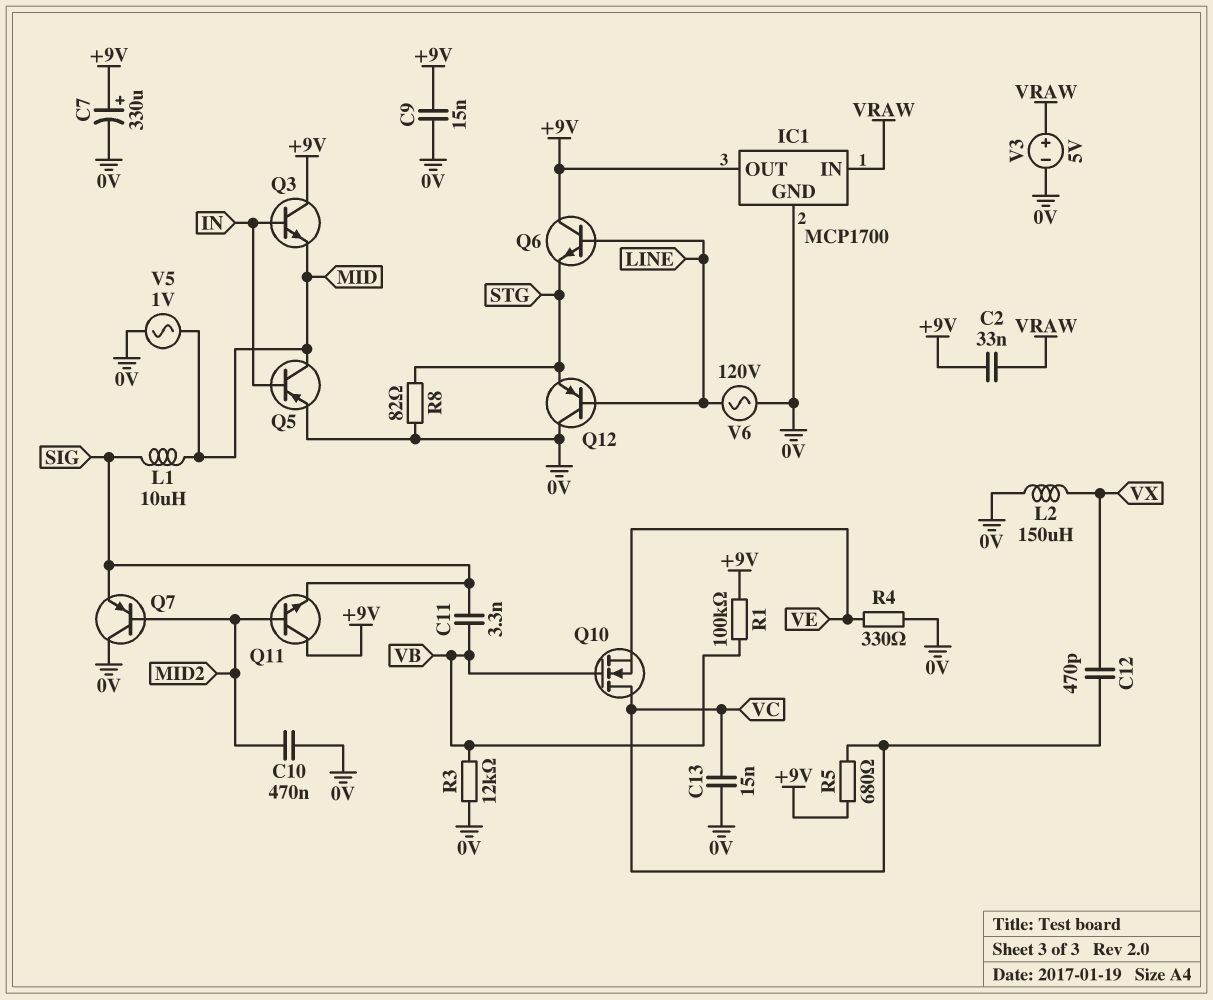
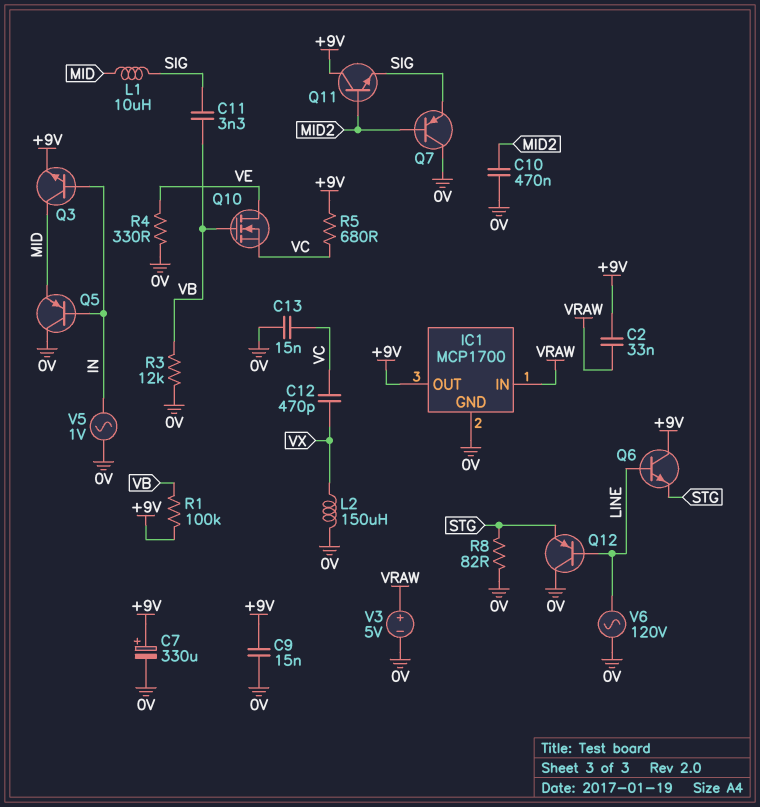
Q3: NPN (B IN, C +9V, E MID) -> NPN (B IN, C MID, E +9V)
Q5: PNP (B IN, C MID, E 0V) -> PNP (B IN, C 0V, E MID)
Q10: NMOS (G VB, D VC, S VE) -> NMOS (G VB, D VE, S VC)
V5: AC 1V (0V, MID) -> AC 1V (0V, IN)

